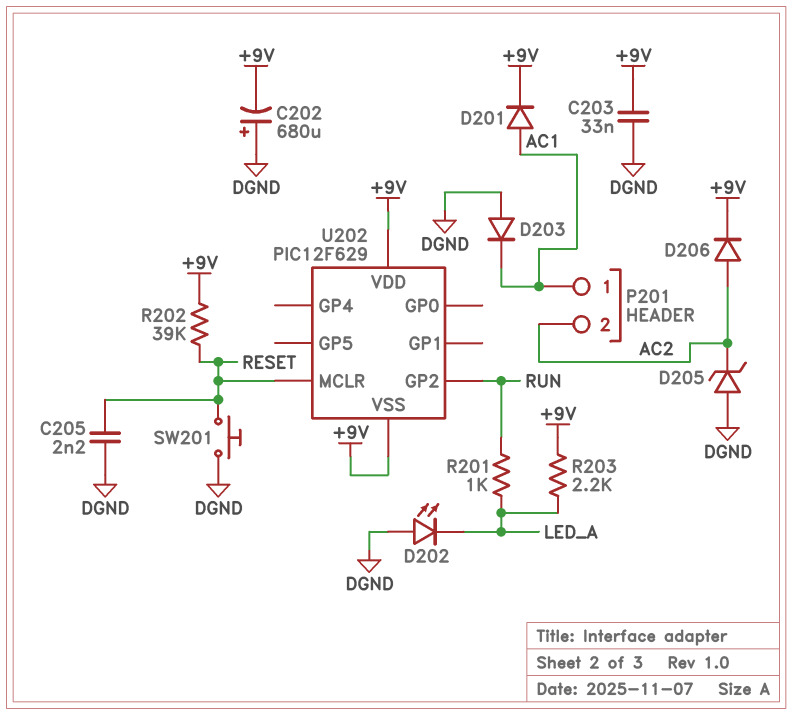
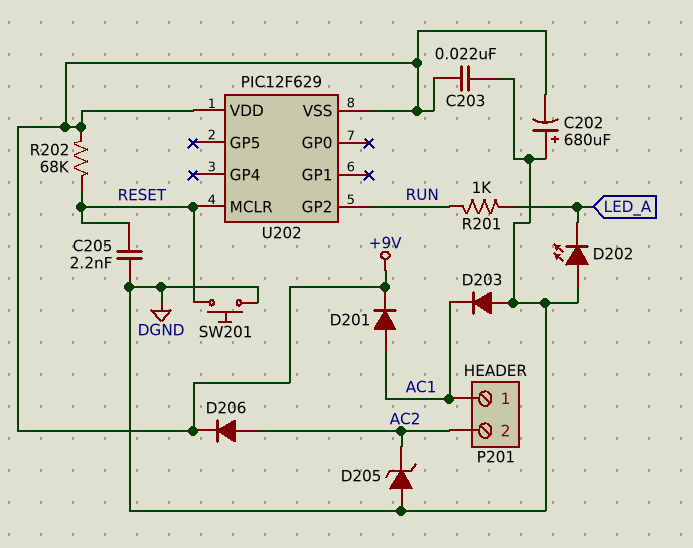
C203: 33nF (+9V, DGND) -> 22nF (+9V, DGND)
R202: 39k (+9V, RESET) -> 68k (+9V, RESET)
R203: 2.2k (+9V, LED_A) -> none

